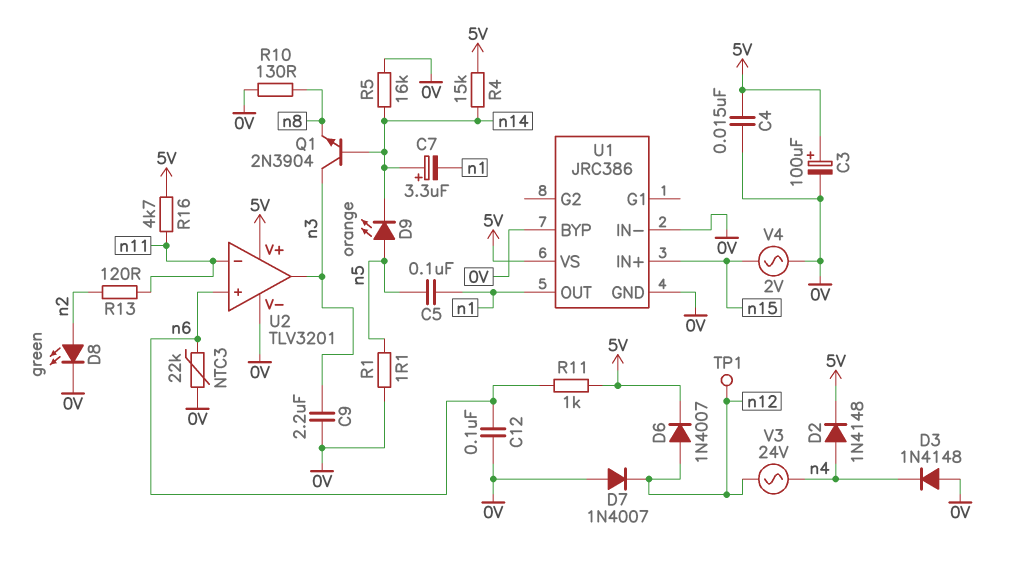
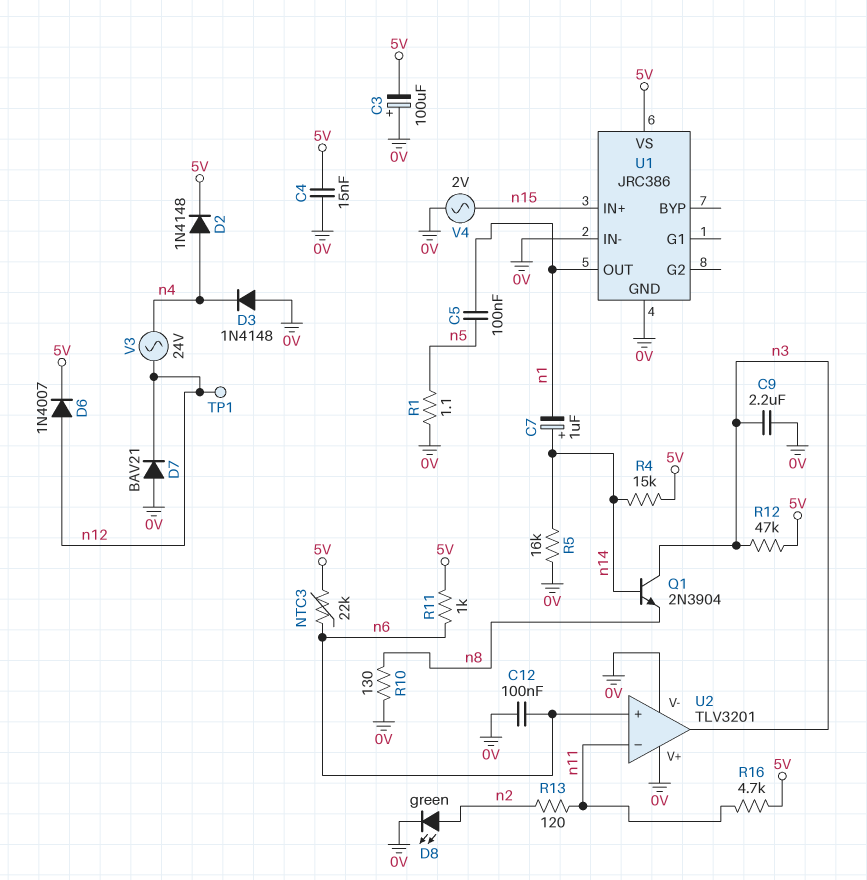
C3: 100uF (plus 5V, minus 0V) -> 100uF (plus 0V, minus 5V)
C7: 3.3uF (plus n14, minus n1) -> 1uF (plus n14, minus n1)
D7: diode 1N4007 (A 0V, K n12) -> diode BAV21 (A 0V, K n12)
D9: LED orange (A n5, K n14) -> none
NTC3: 22k (0V, n6) -> 22k (5V, n6)
R12: none -> 47k (5V, n3)
U1 pin BYP: 0V -> none
U2 pin V+: 5V -> 0V

